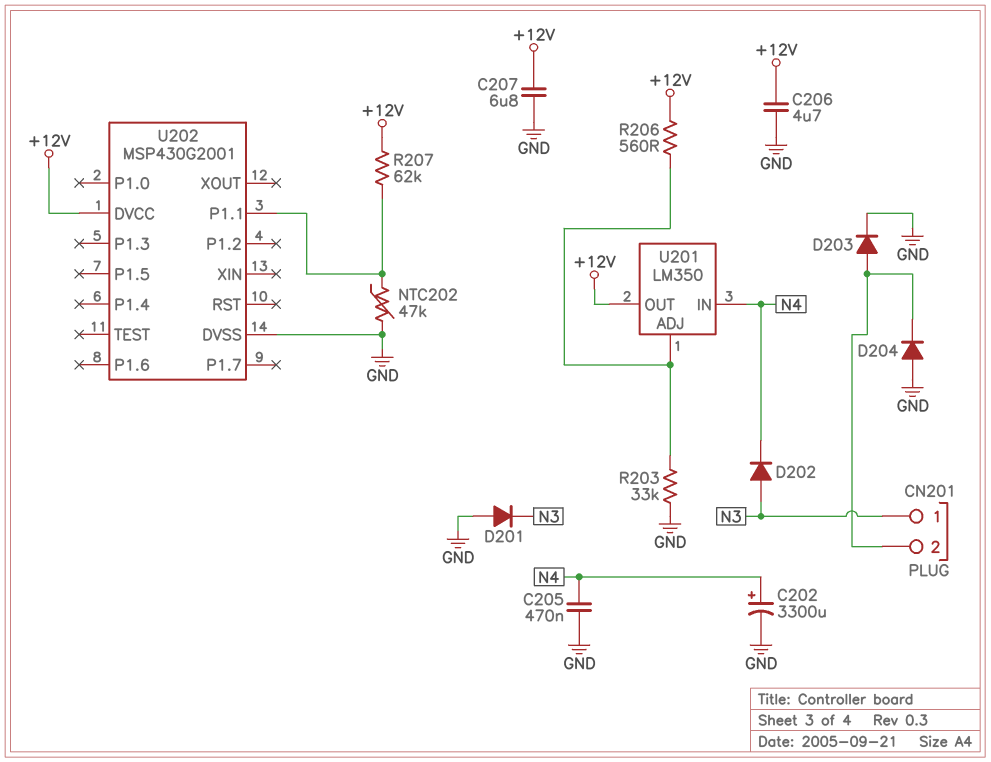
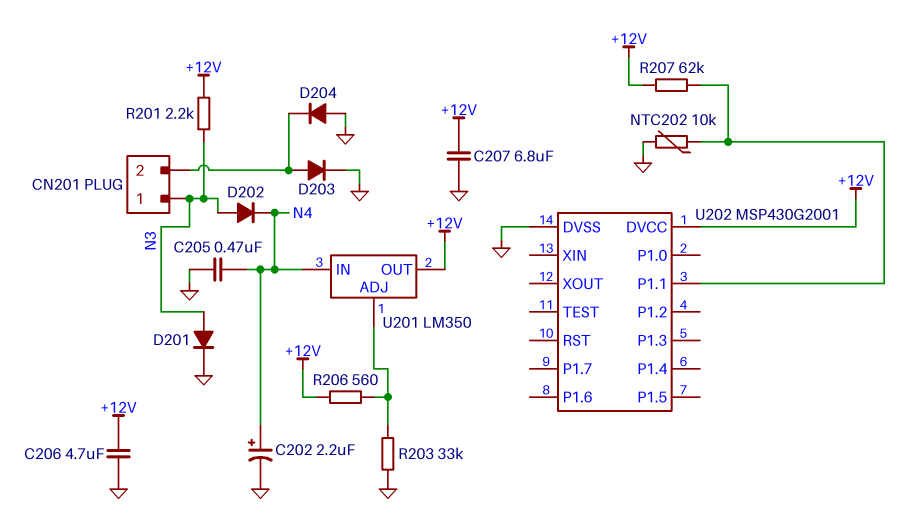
C202: 3300uF (plus N4, minus GND) -> 2.2uF (plus N4, minus GND)
D201: diode (A GND, K N3) -> diode (A N3, K GND)
NTC202: 47k (GND, U202/P1.1) -> 10k (GND, U202/P1.1)
R201: none -> 2.2k (+12V, N3)

